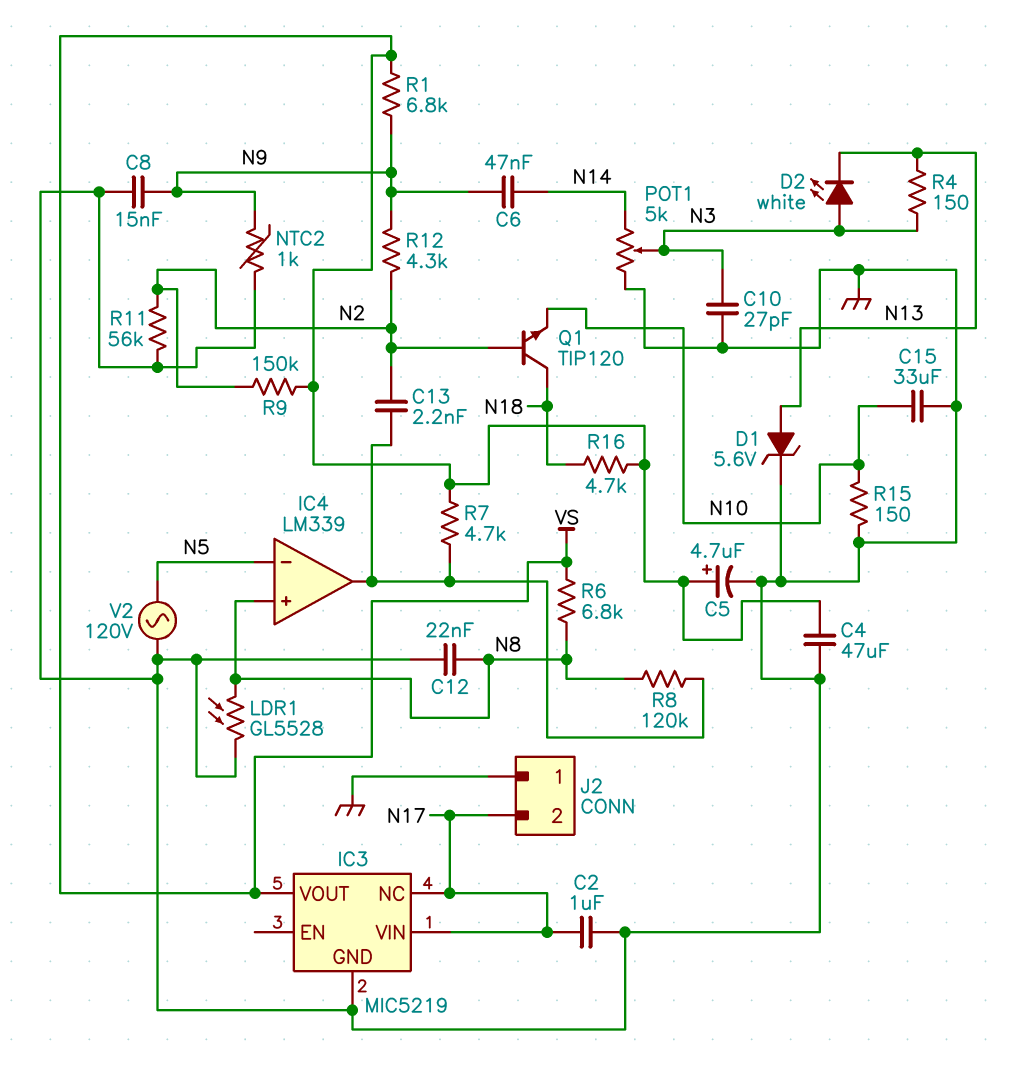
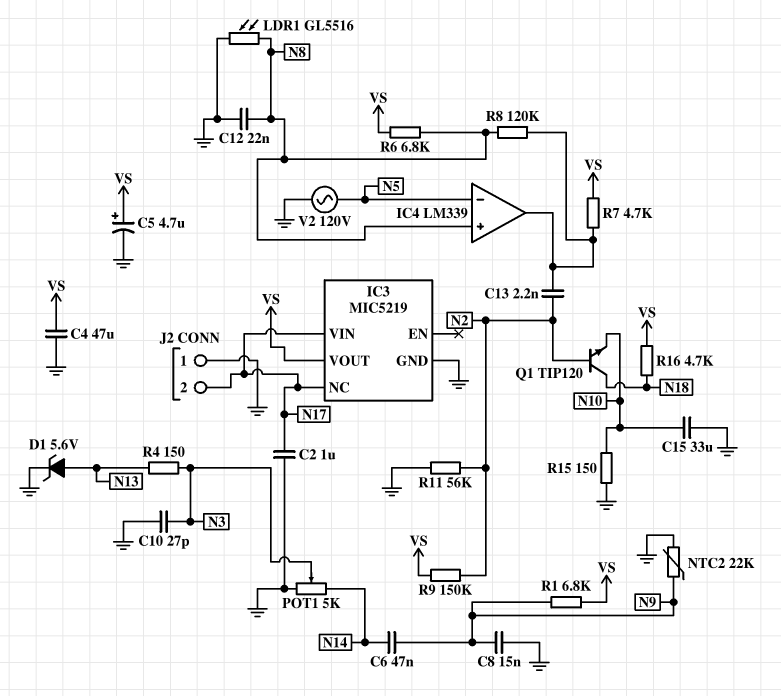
D2: LED white (A N3, K N13) -> none
LDR1: GL5528 (GND, N8) -> GL5516 (GND, N8)
NTC2: 1k (GND, N9) -> 22k (GND, N9)
R12: 4.3k (N2, N9) -> none

